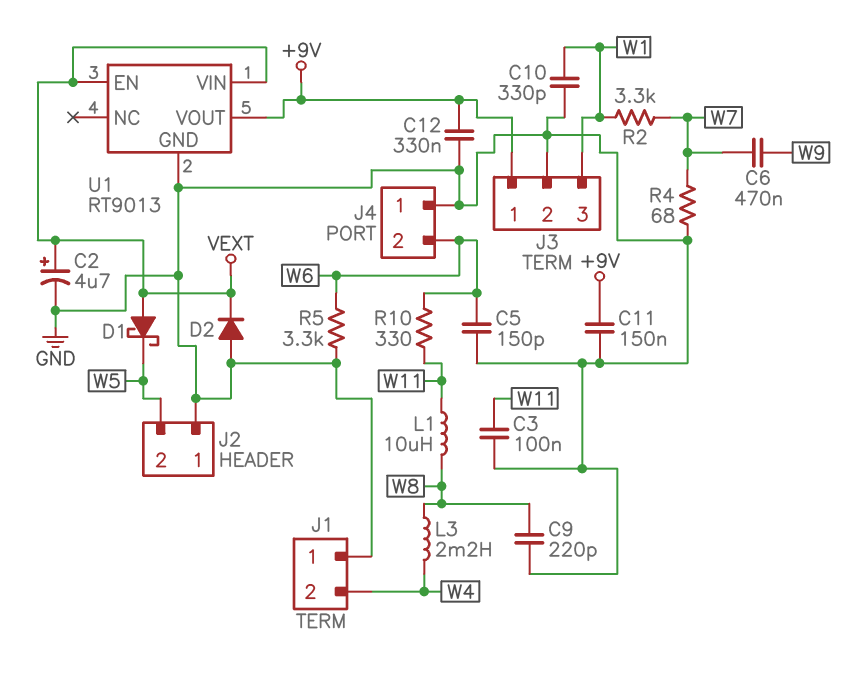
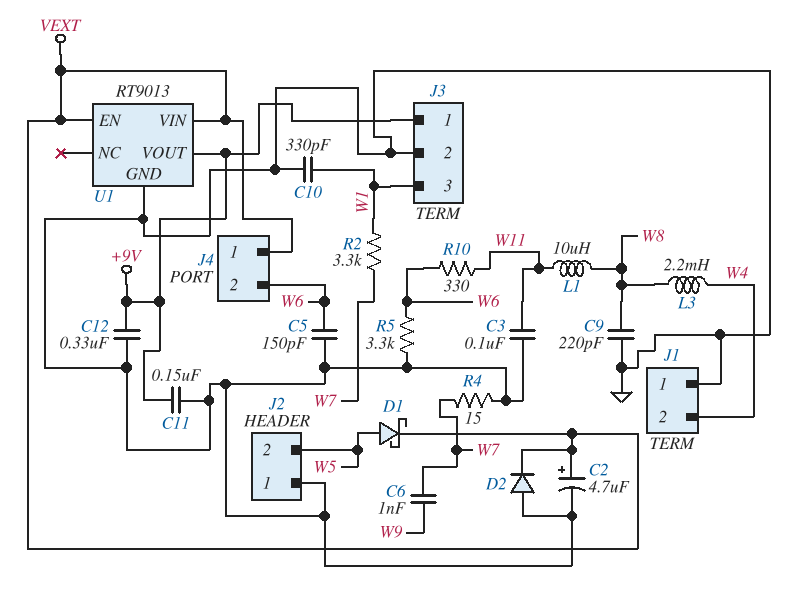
C6: 470nF (W7, W9) -> 1nF (W7, W9)
D1: schottky (A VEXT, K W5) -> schottky (A W5, K VEXT)
J4 pin 1: GND -> VEXT
R4: 68 (GND, W7) -> 15 (GND, W7)

